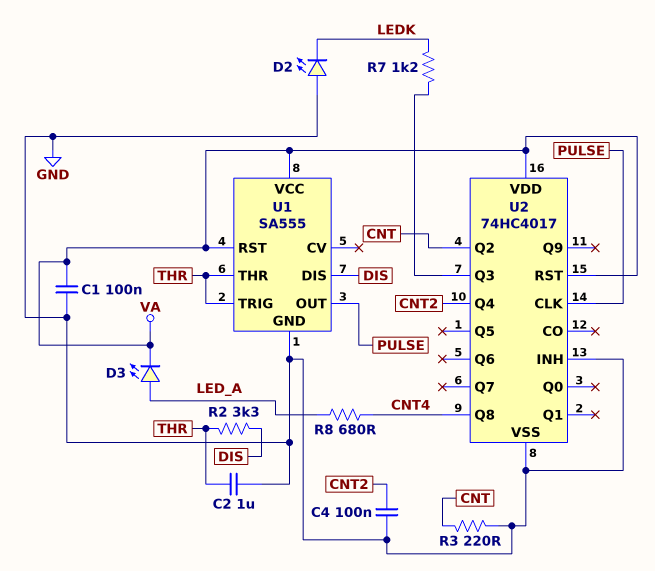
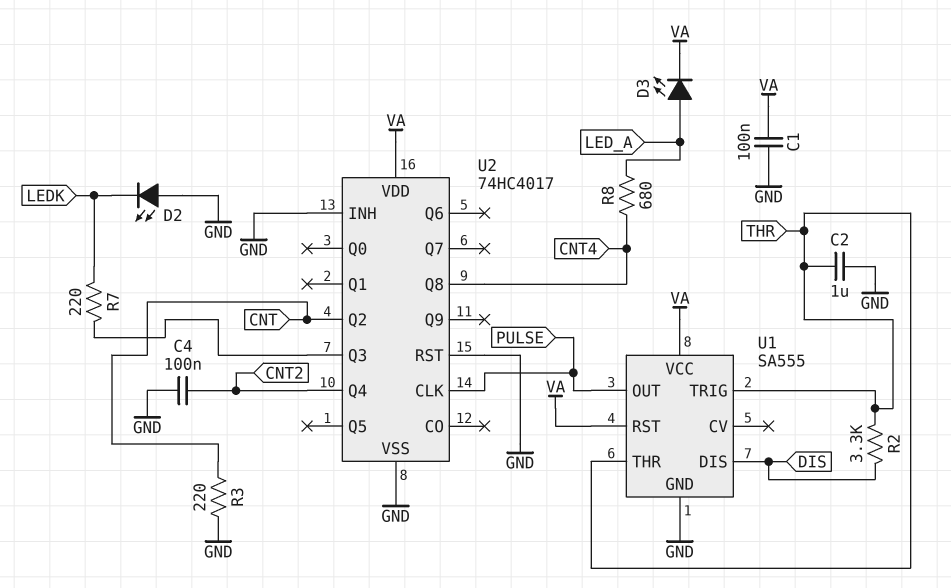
R7: 1.2k (LEDK, U2/Q3) -> 220 (LEDK, U2/Q3)
U2 pin RST: VA -> GND

